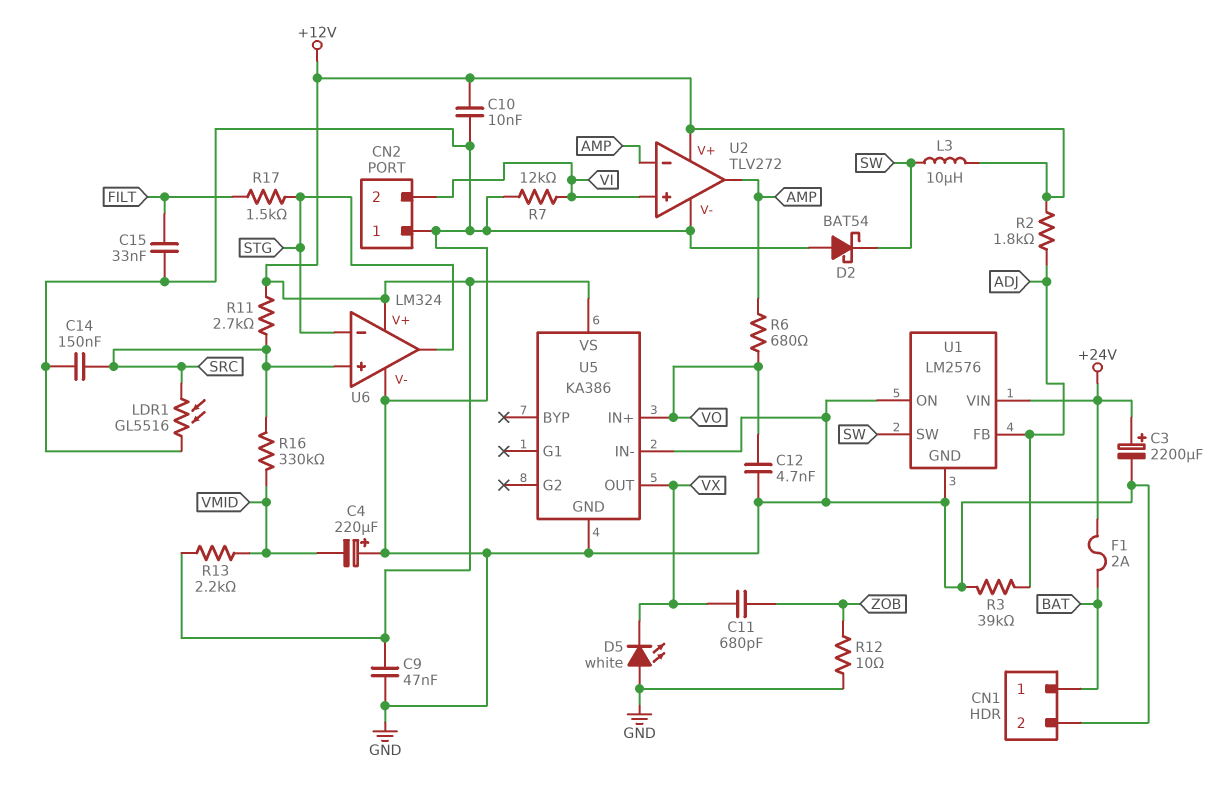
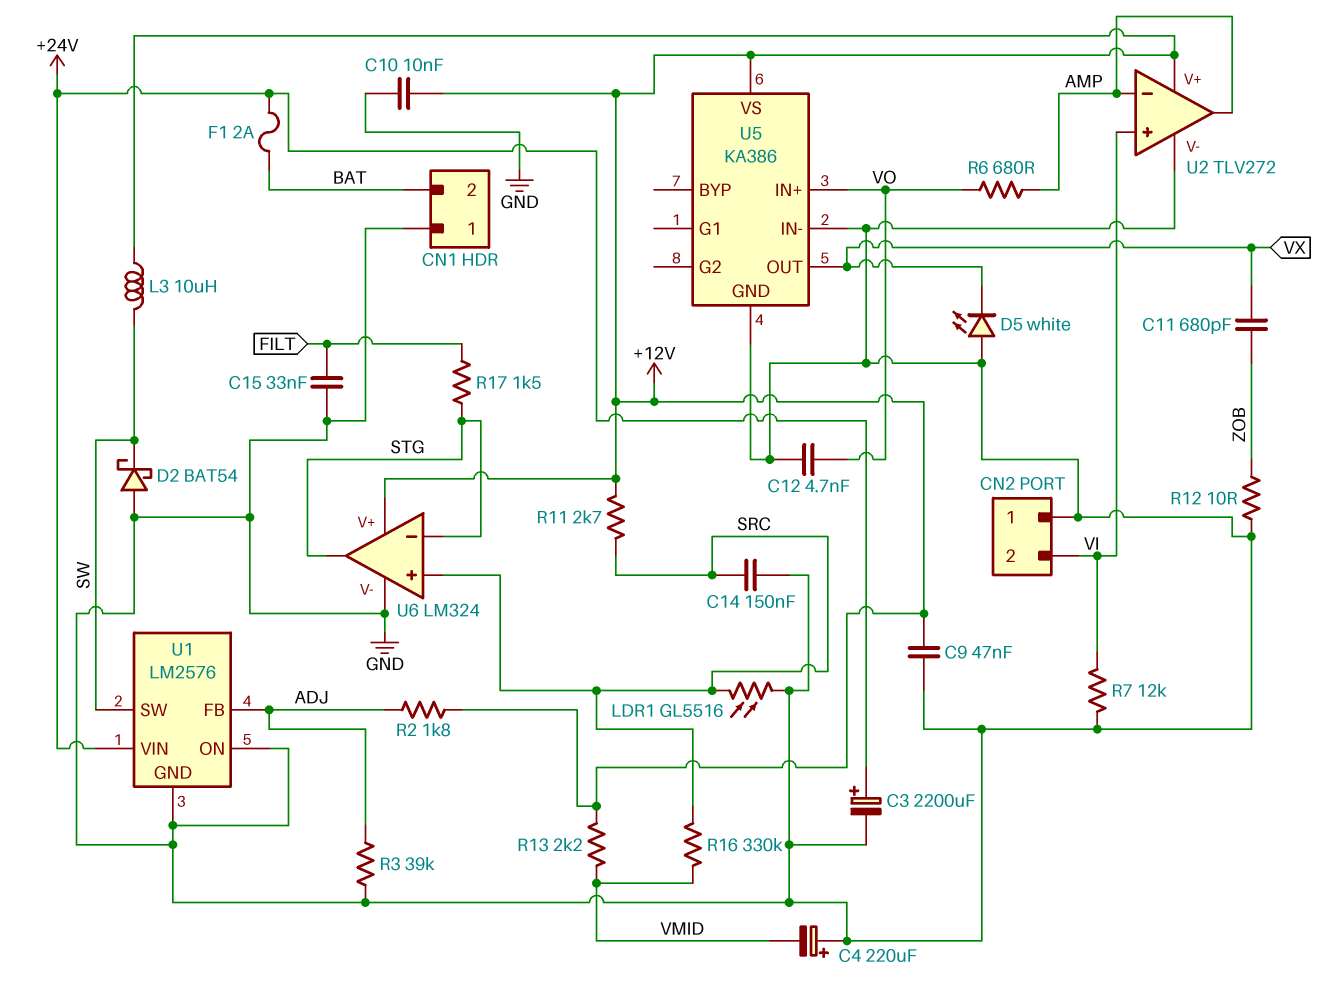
CN1 pin 1: BAT -> GND
CN1 pin 2: GND -> BAT

